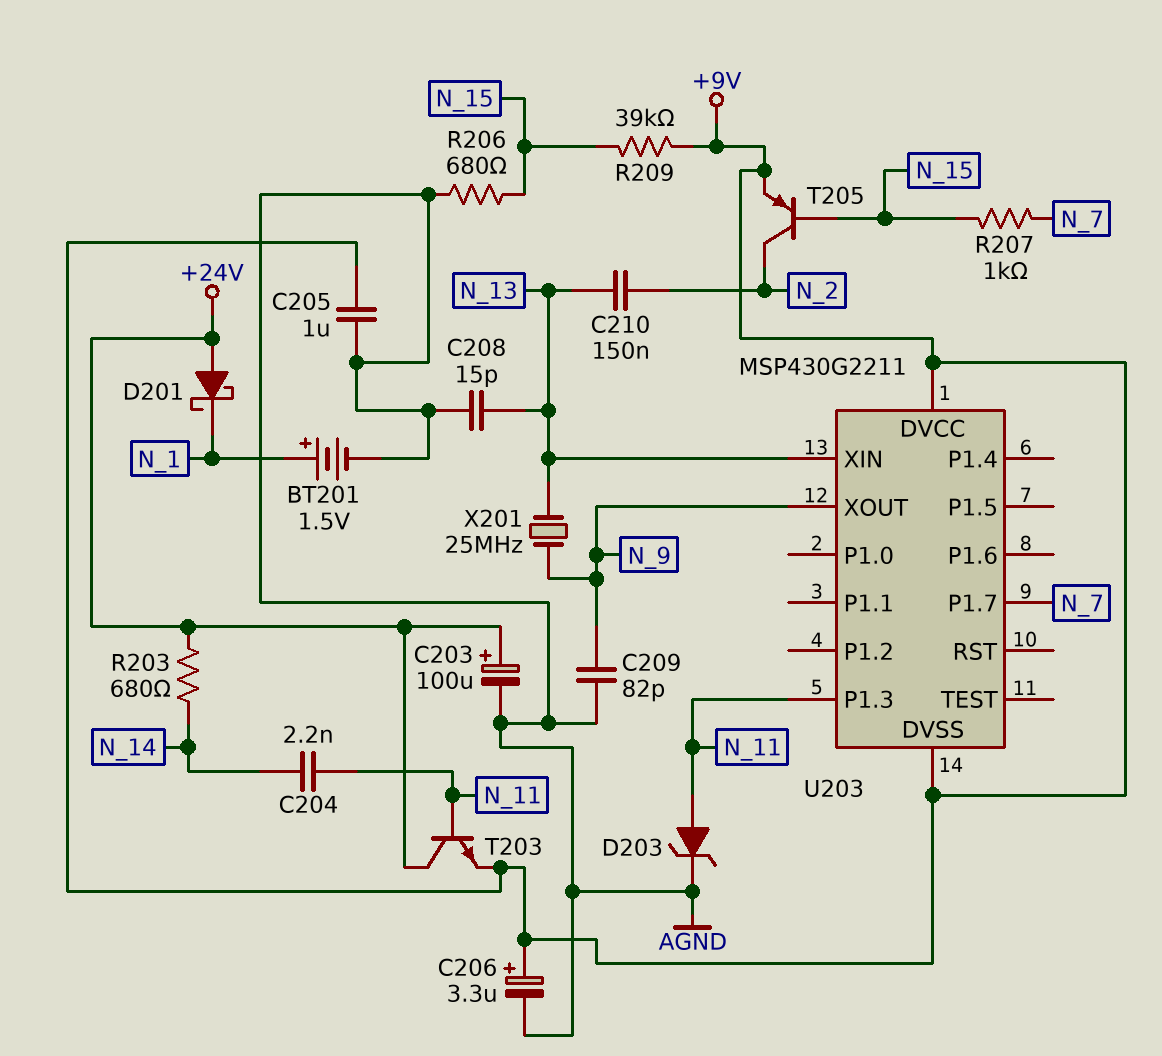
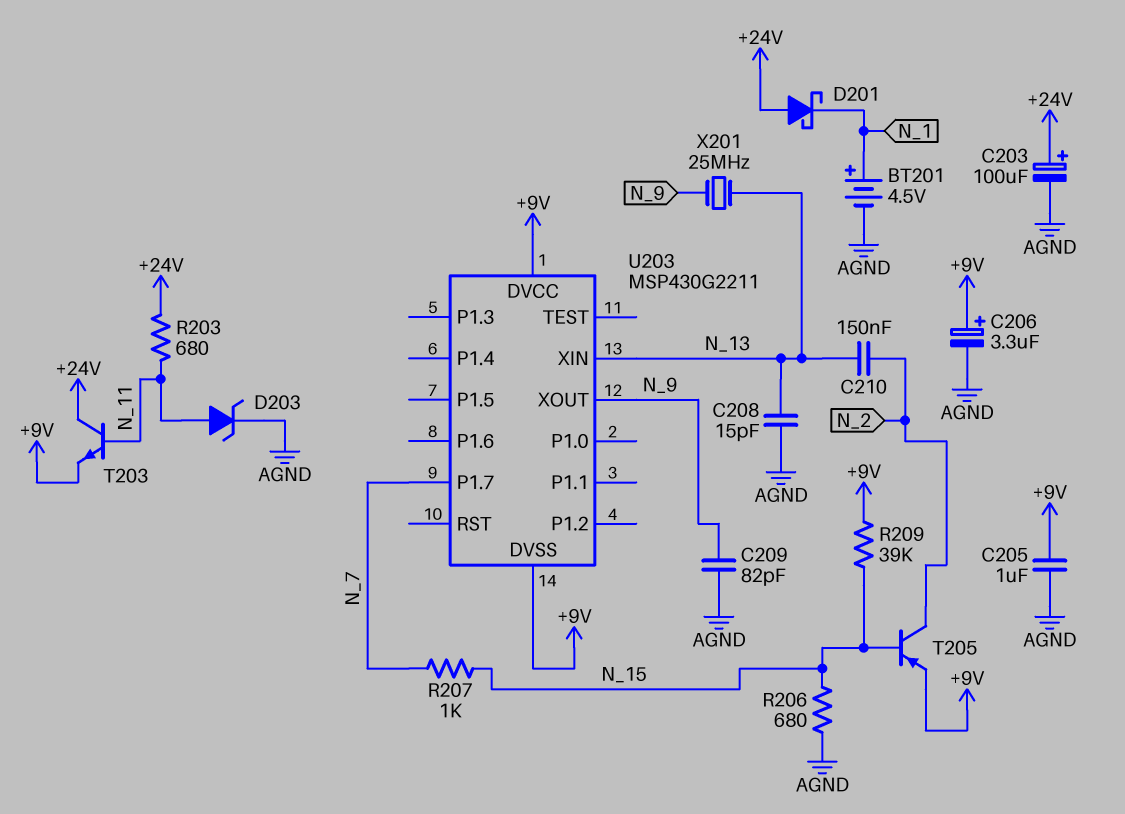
BT201: 1.5V (plus N_1, minus AGND) -> 4.5V (plus N_1, minus AGND)
C204: 2.2nF (N_11, N_14) -> none
R203: 680 (+24V, N_14) -> 680 (+24V, N_11)
U203 pin P1.3: N_11 -> none

